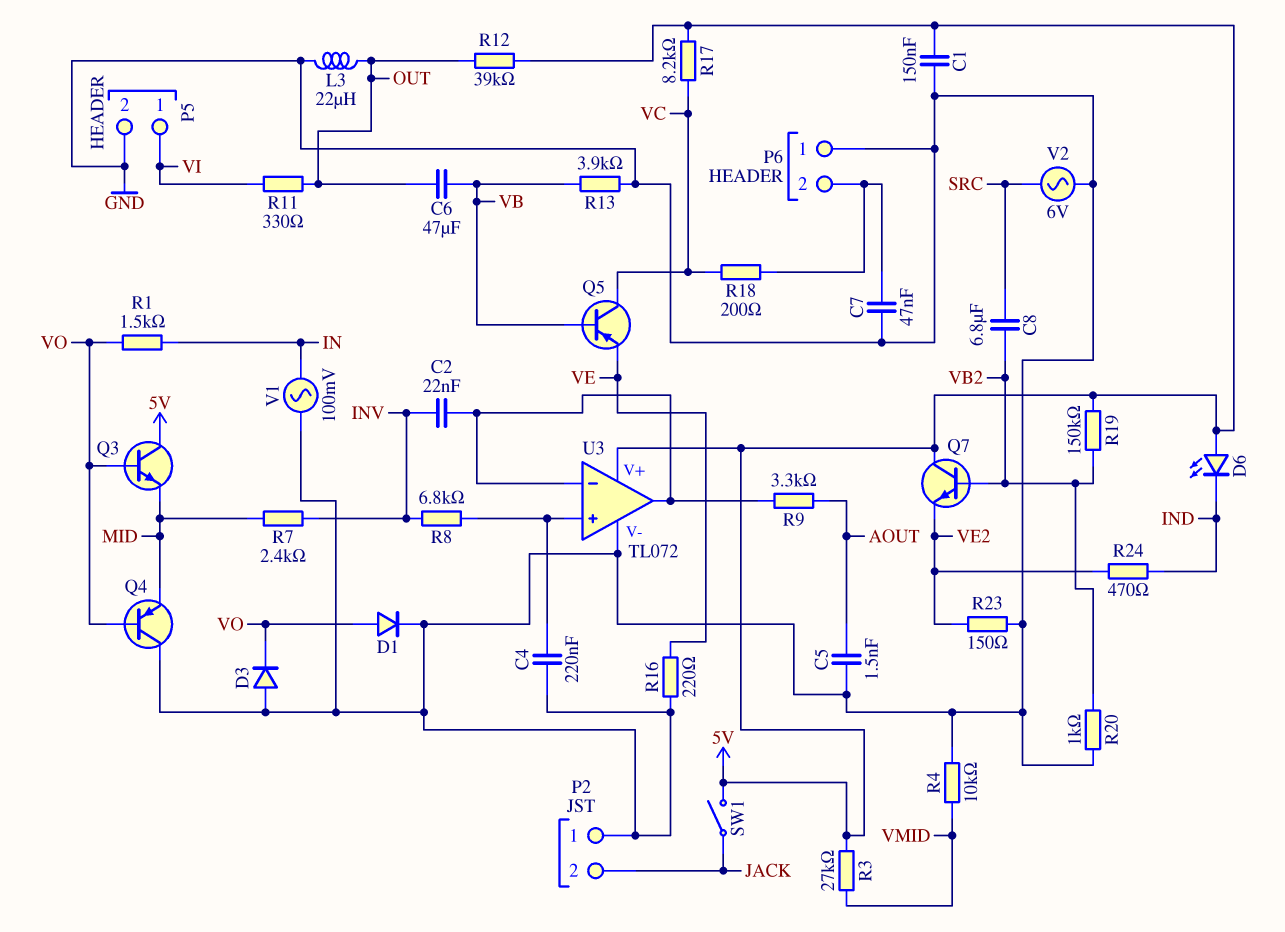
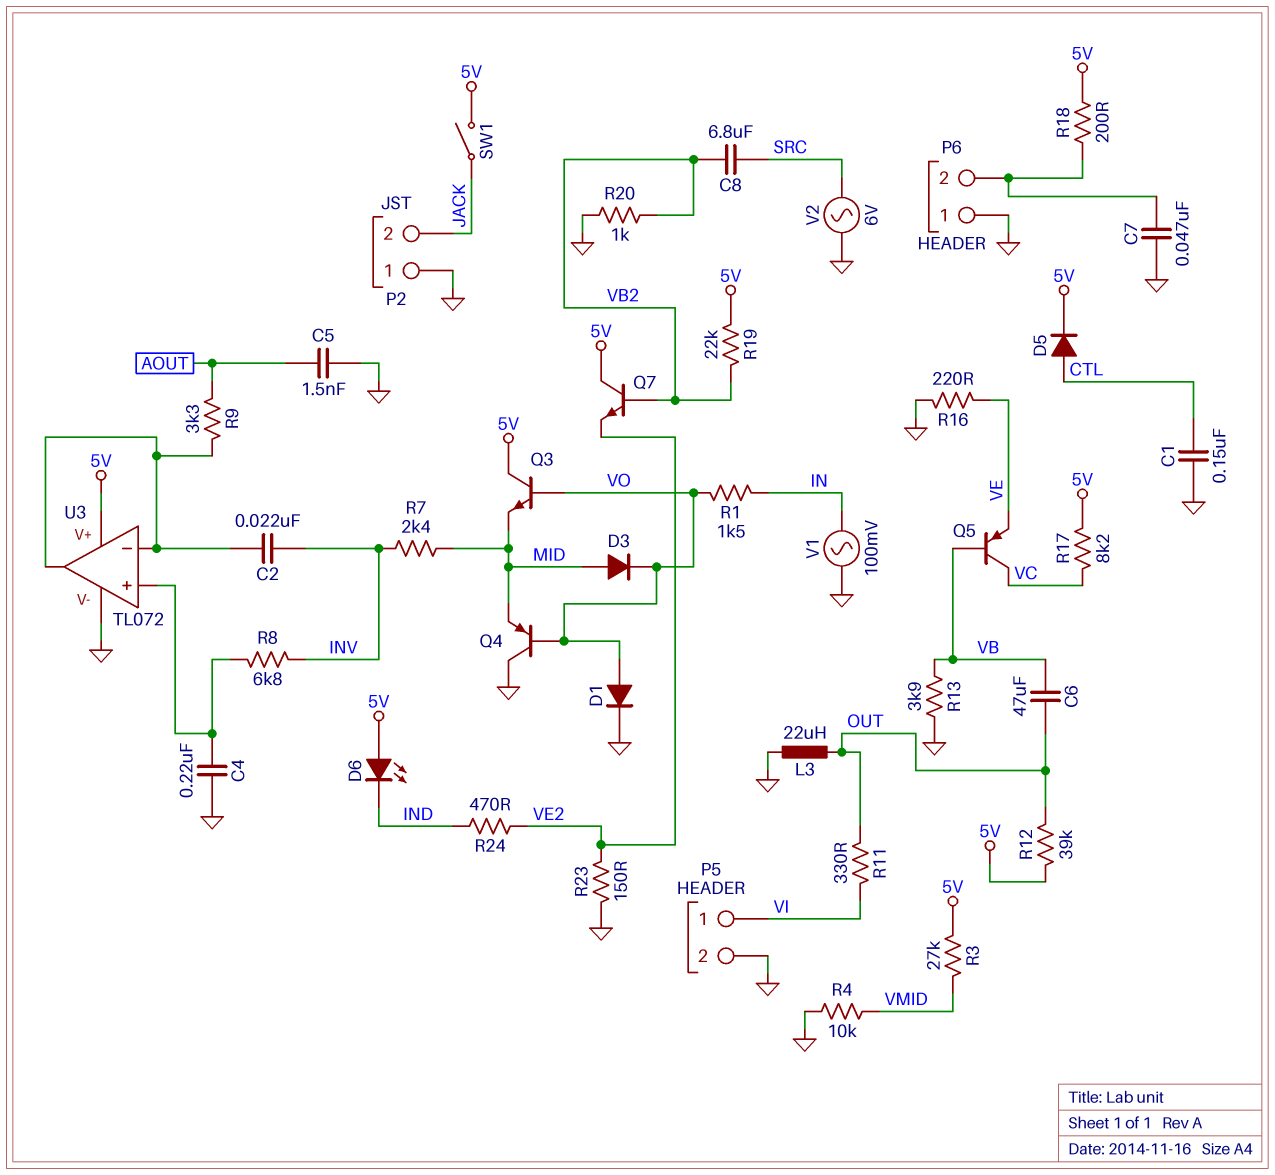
C1: 150nF (5V, GND) -> 150nF (CTL, GND)
D3: diode (A GND, K VO) -> diode (A MID, K VO)
D5: none -> diode (A CTL, K 5V)
R18: 200 (P6/2, VC) -> 200 (5V, P6/2)
R19: 150k (5V, VB2) -> 22k (5V, VB2)

